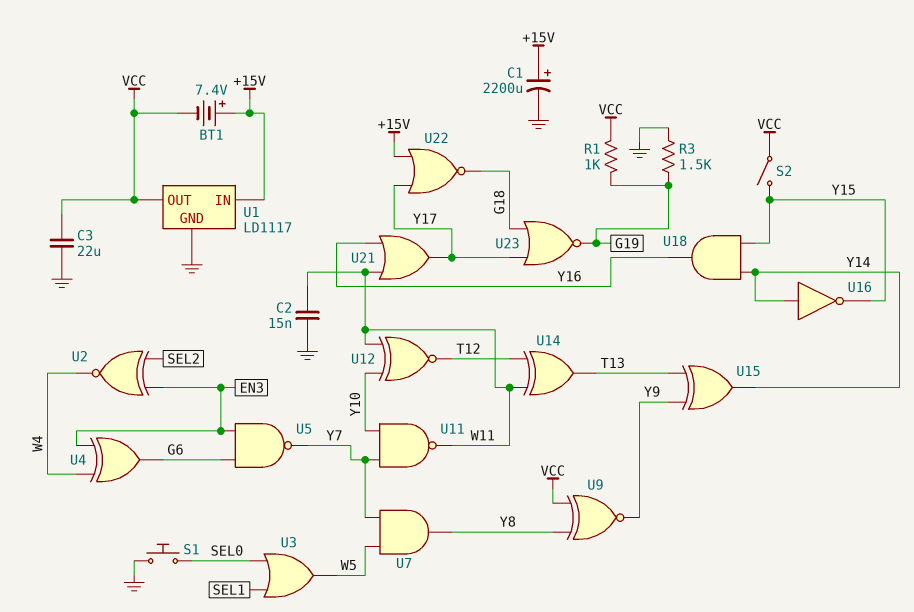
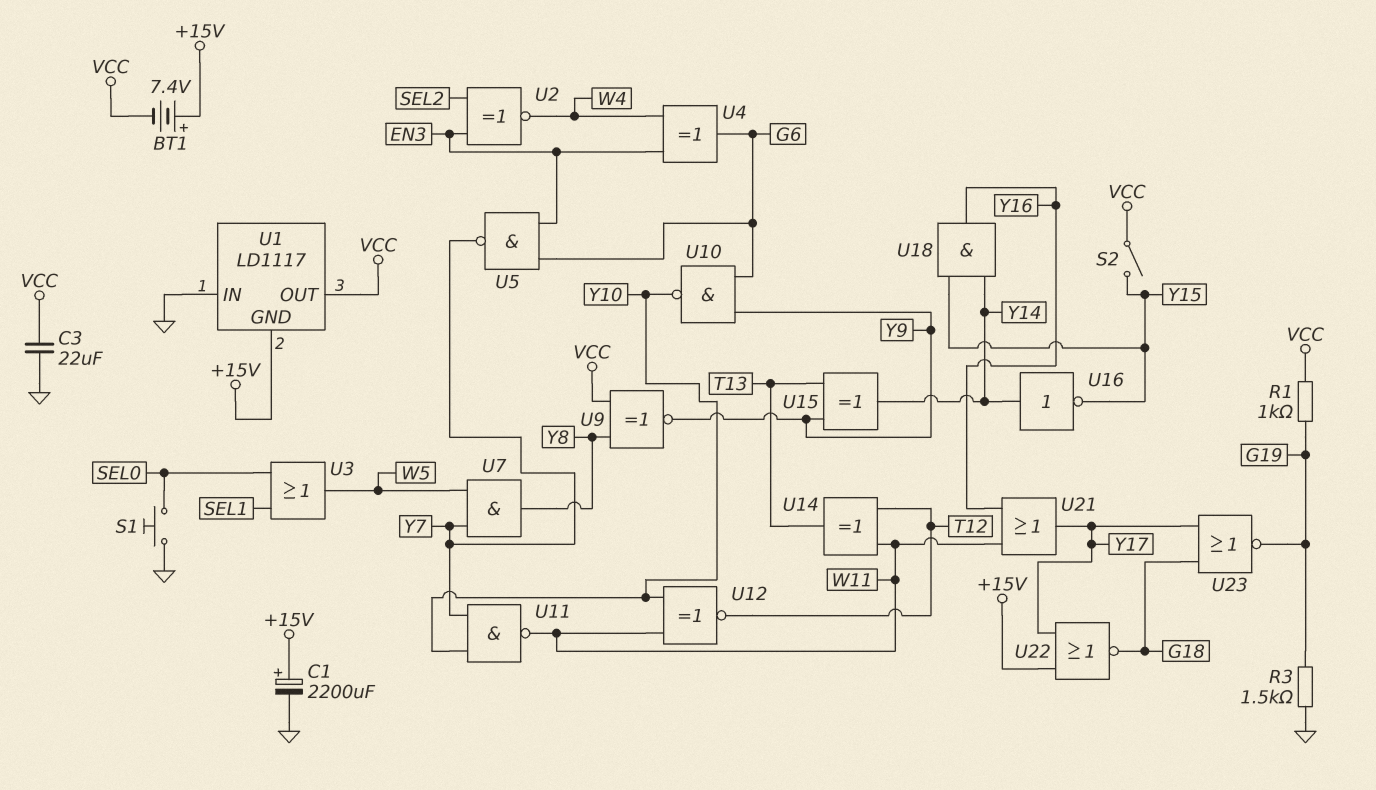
C2: 15nF (GND, W11) -> none
U1 pin GND: GND -> +15V
U1 pin IN: +15V -> GND
U10: none -> NAND (in G6, in Y9, out Y10)

